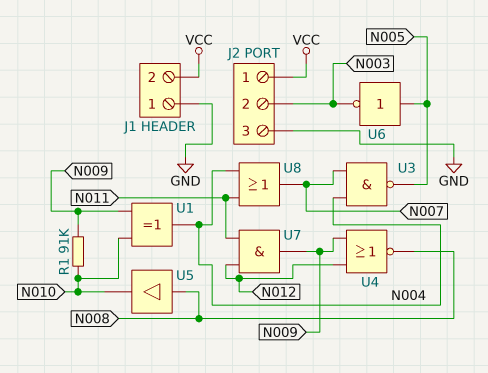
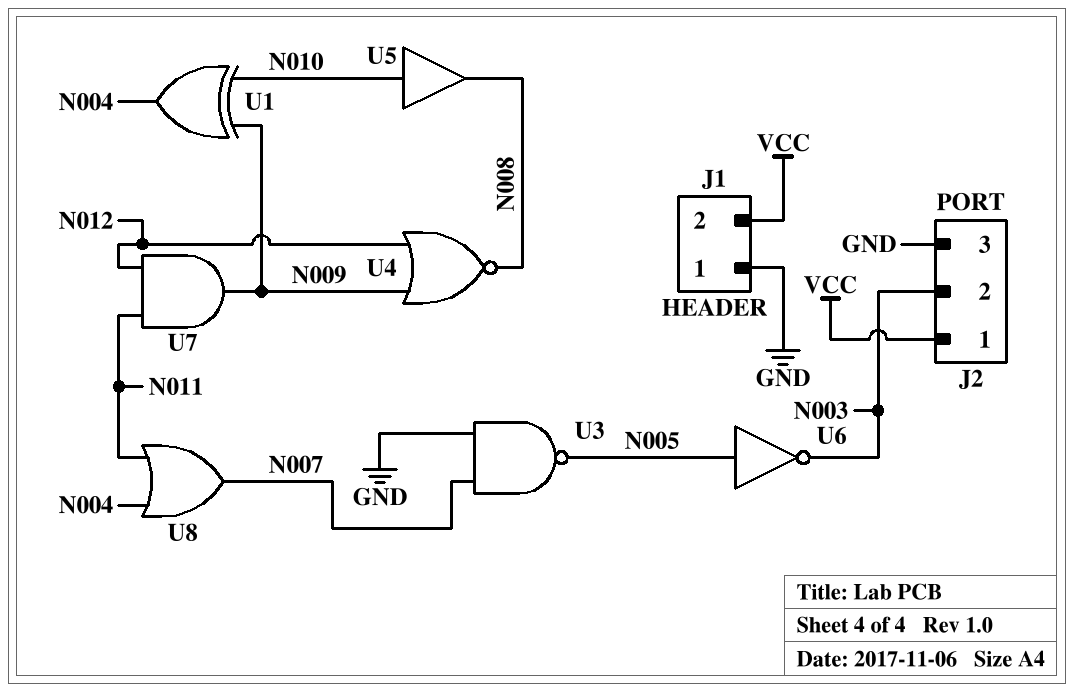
R1: 91k (N009, N010) -> none
U3: NAND (in N004, in N007, out N005) -> NAND (in GND, in N007, out N005)
U5: buffer (in N008, out N010) -> buffer (in N010, out N008)

